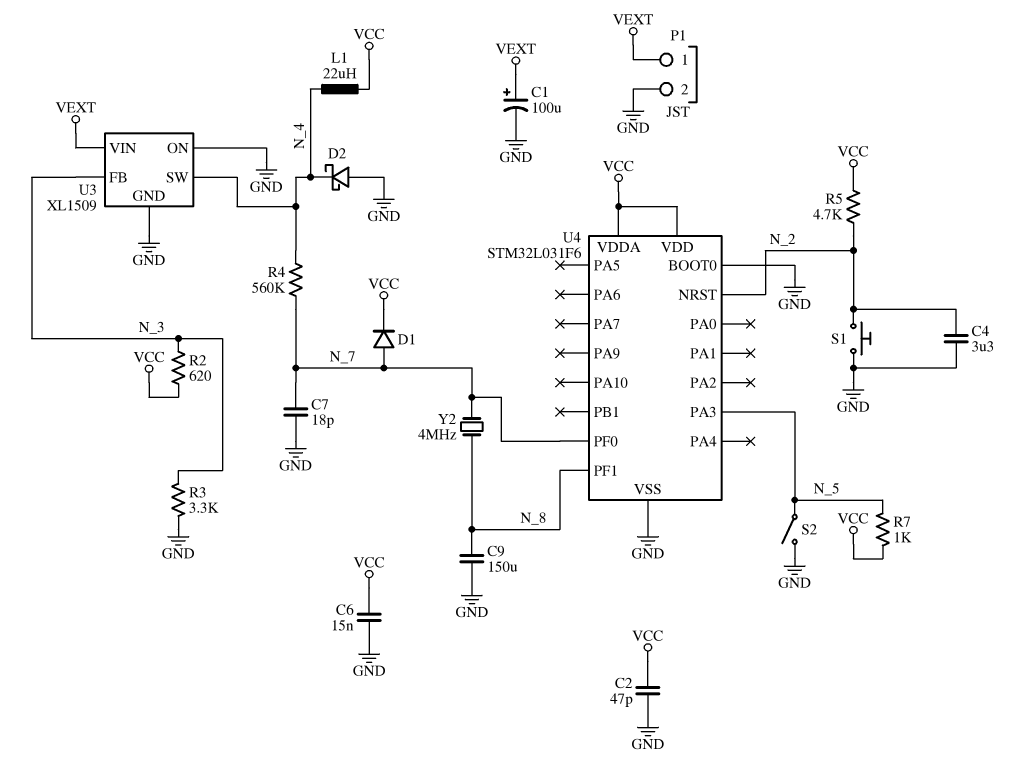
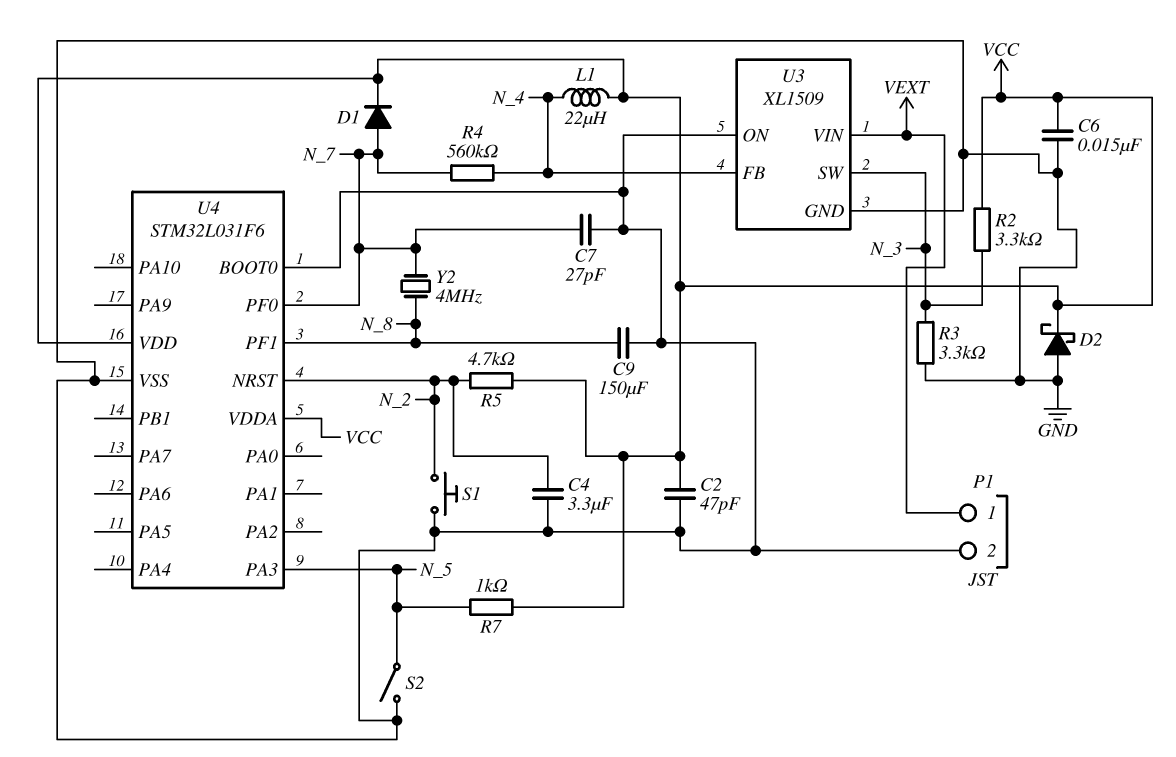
C1: 100uF (plus VEXT, minus GND) -> none
C7: 18pF (GND, N_7) -> 27pF (GND, N_7)
D2: schottky (A GND, K N_4) -> schottky (A GND, K VCC)
R2: 620 (N_3, VCC) -> 3.3k (N_3, VCC)
U3 pin FB: N_3 -> N_4
U3 pin SW: N_4 -> N_3

